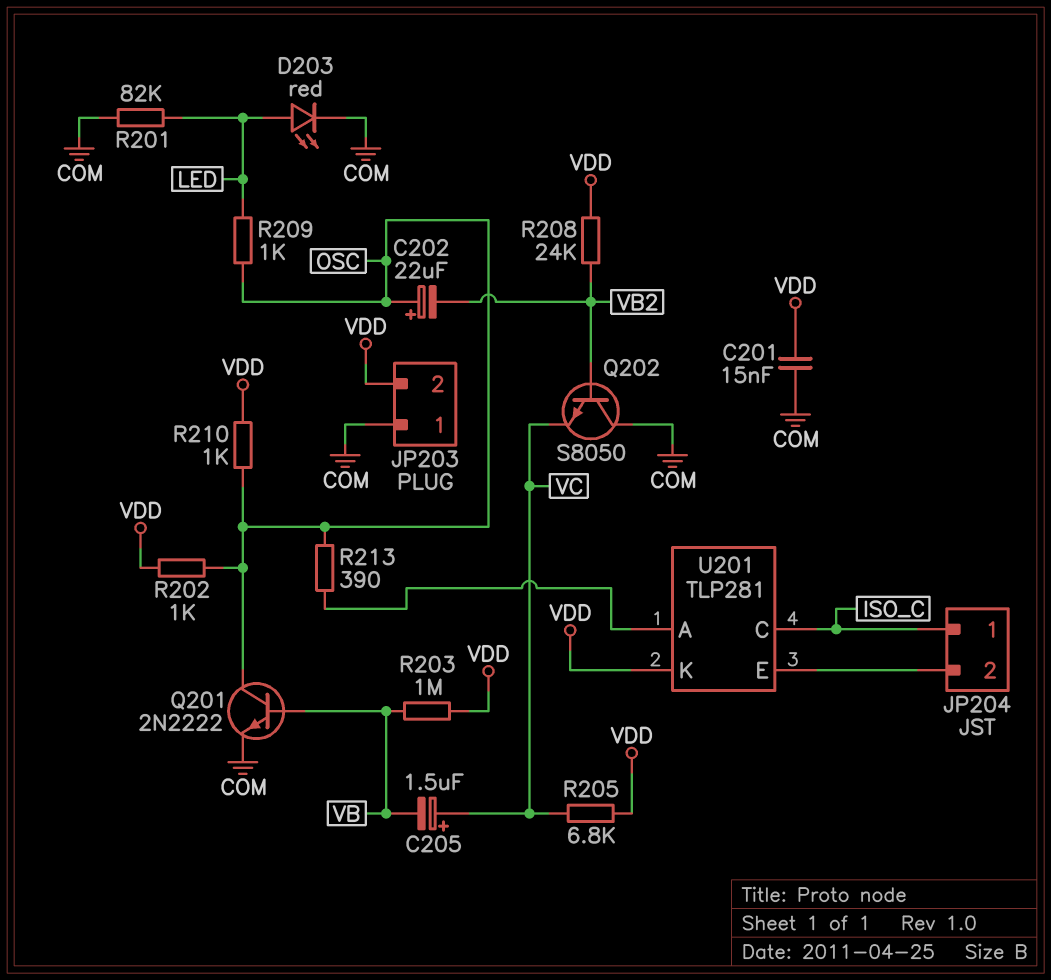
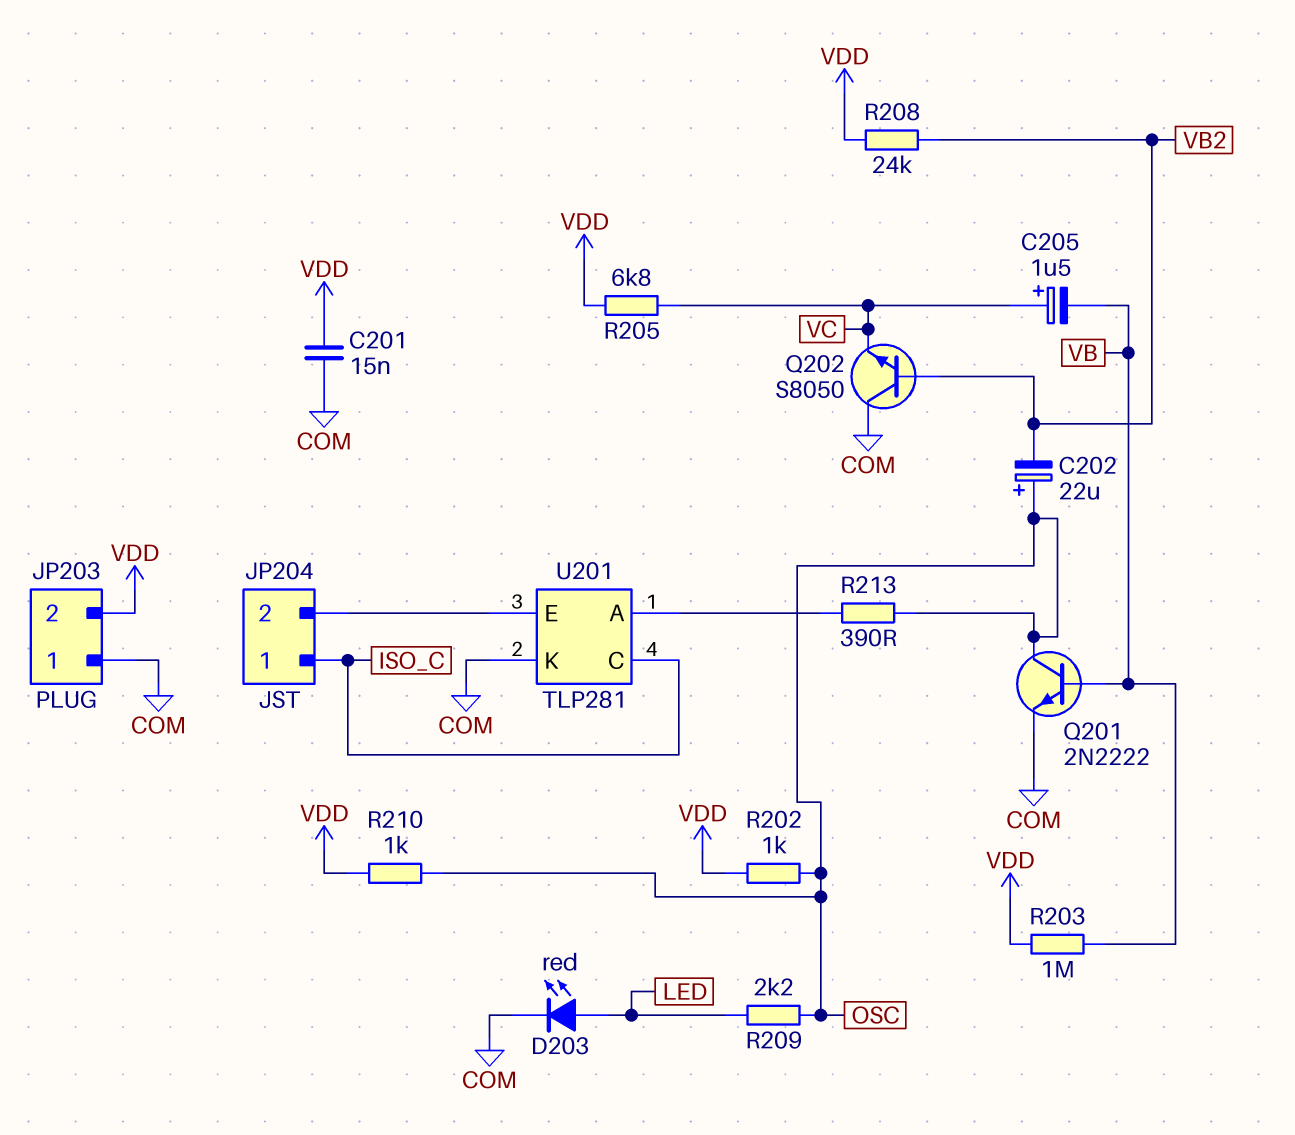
R201: 82k (COM, LED) -> none
R209: 1k (LED, OSC) -> 2.2k (LED, OSC)
U201 pin K: VDD -> COM

